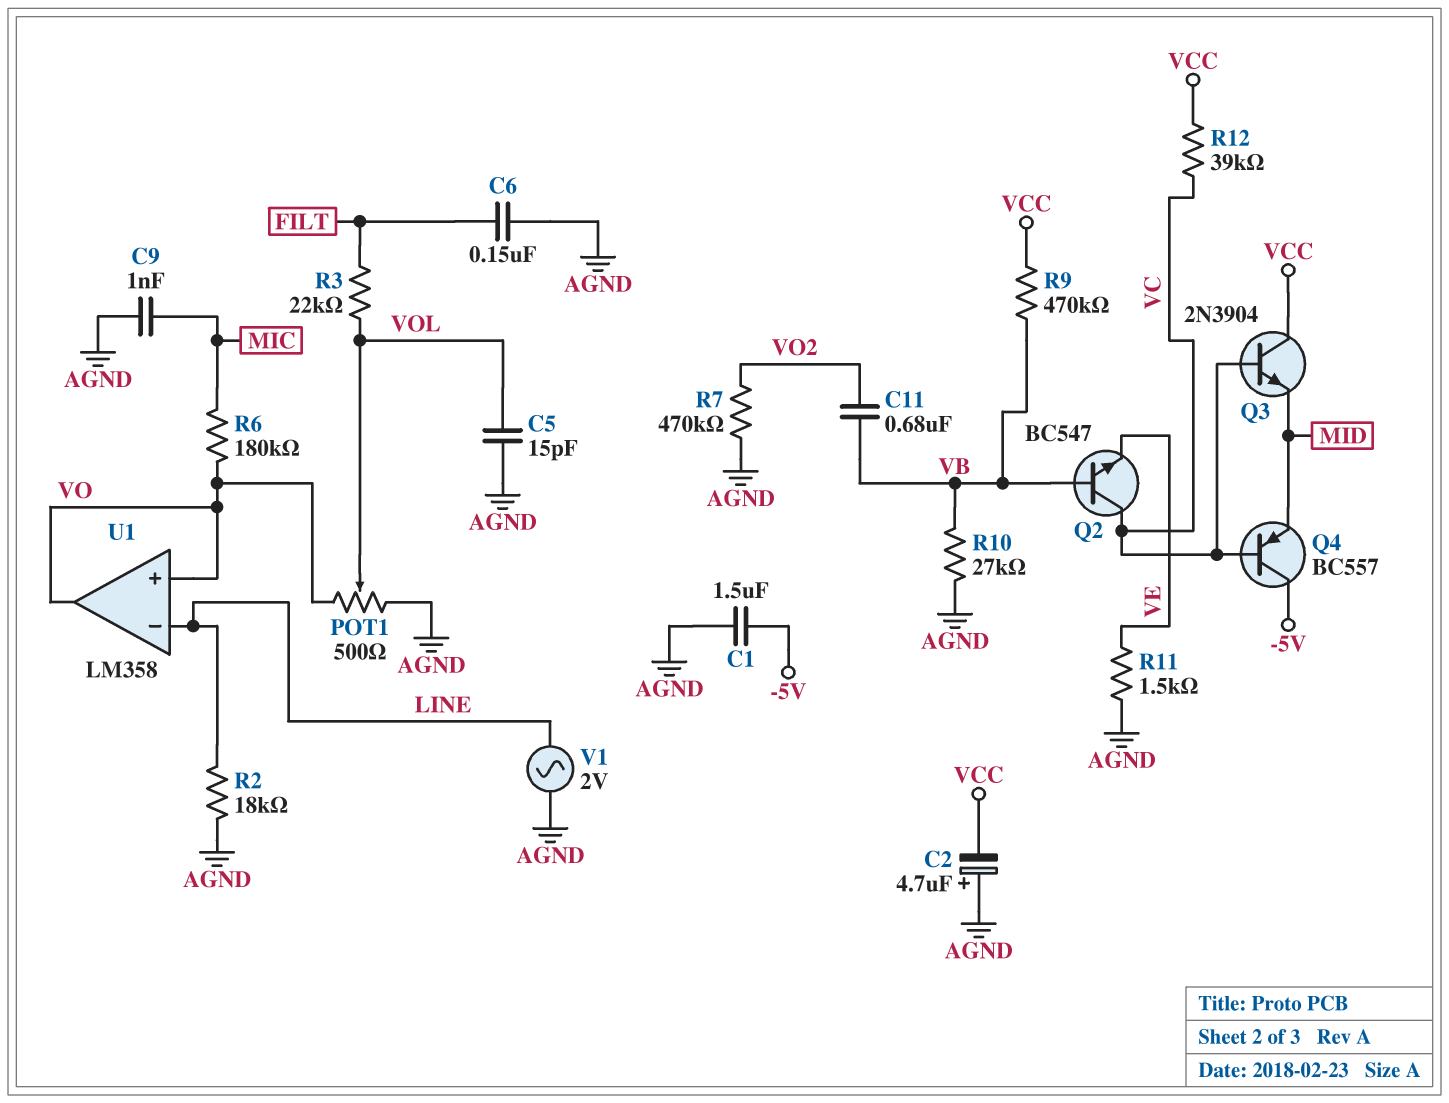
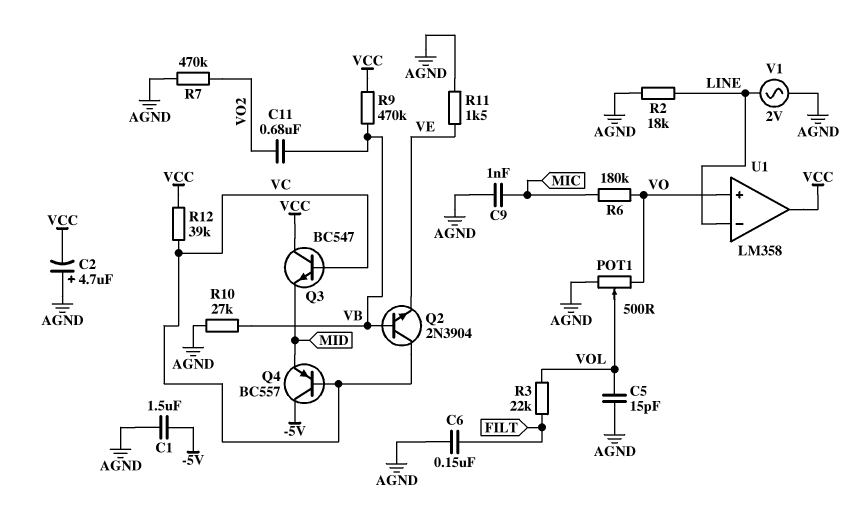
Q2: NPN BC547 (B VB, C VC, E VE) -> NPN 2N3904 (B VB, C VC, E VE)
Q3: NPN 2N3904 (B VC, C VCC, E MID) -> NPN BC547 (B VC, C VCC, E MID)
U1 pin out: VO -> VCC

